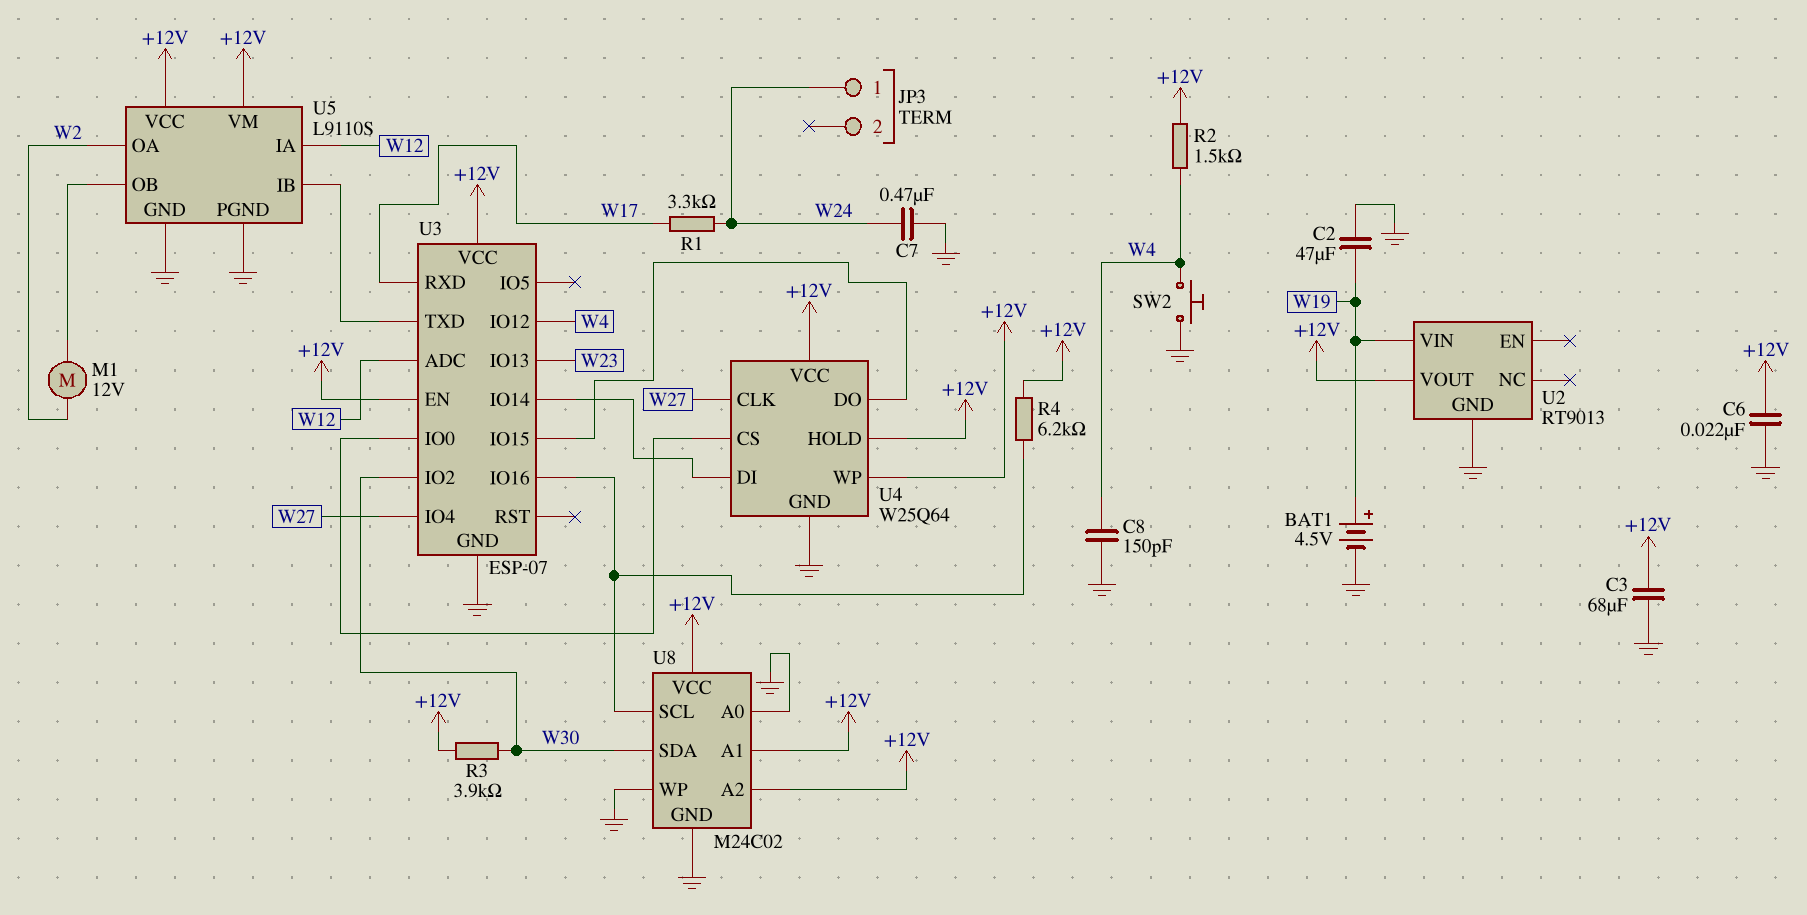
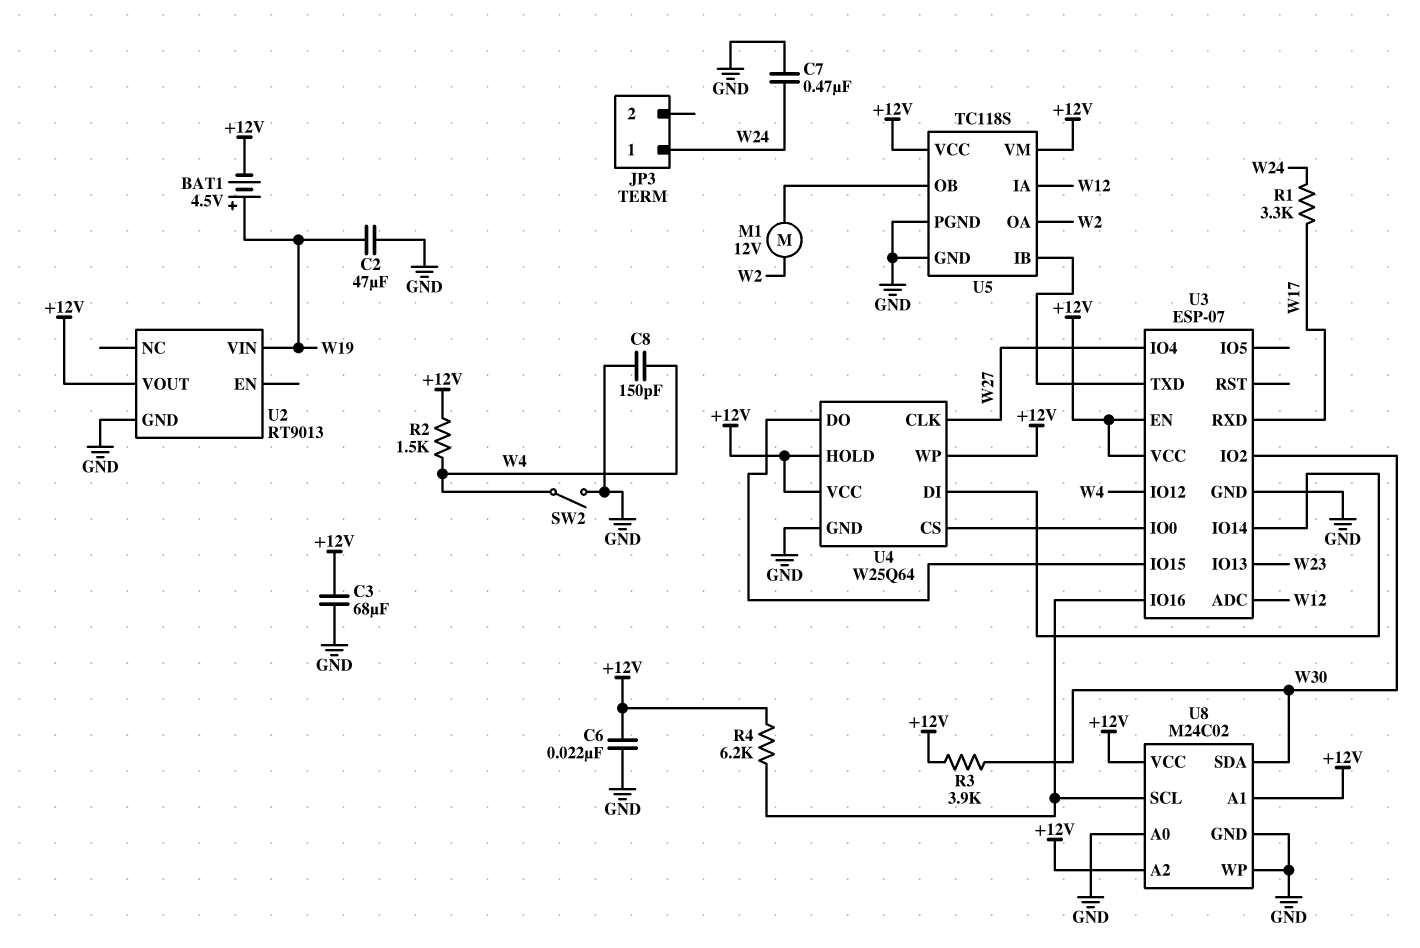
BAT1: 4.5V (plus W19, minus GND) -> 4.5V (plus W19, minus +12V)
SW2: button (GND, W4) -> switch (GND, W4)
U5: L9110S -> TC118S

